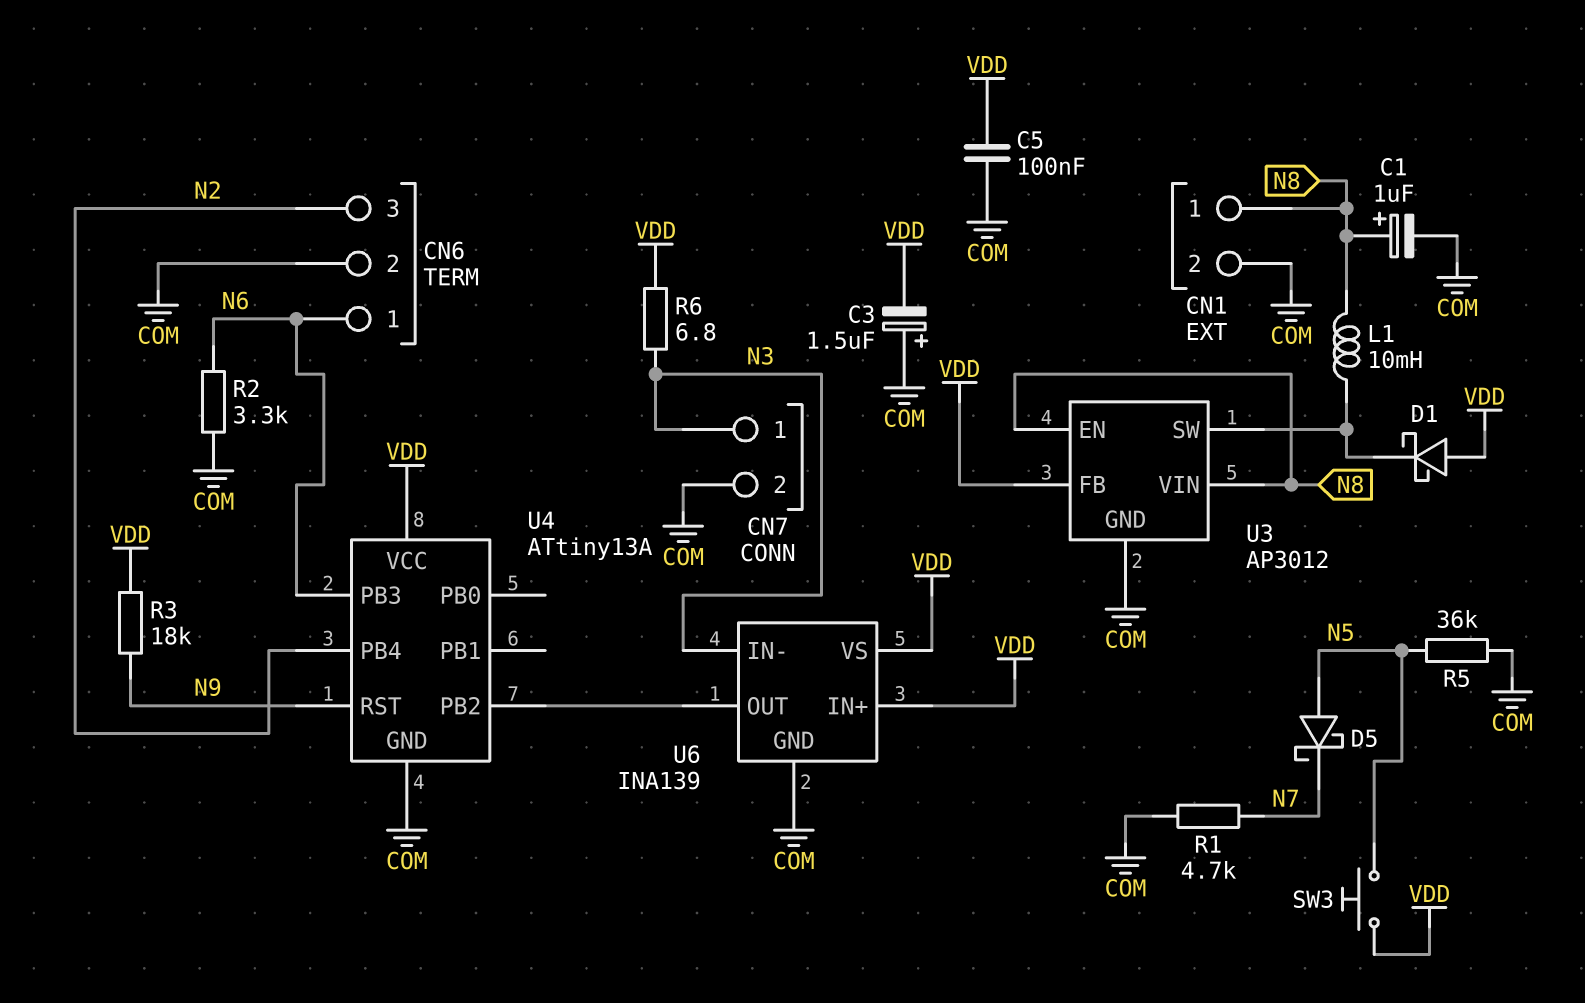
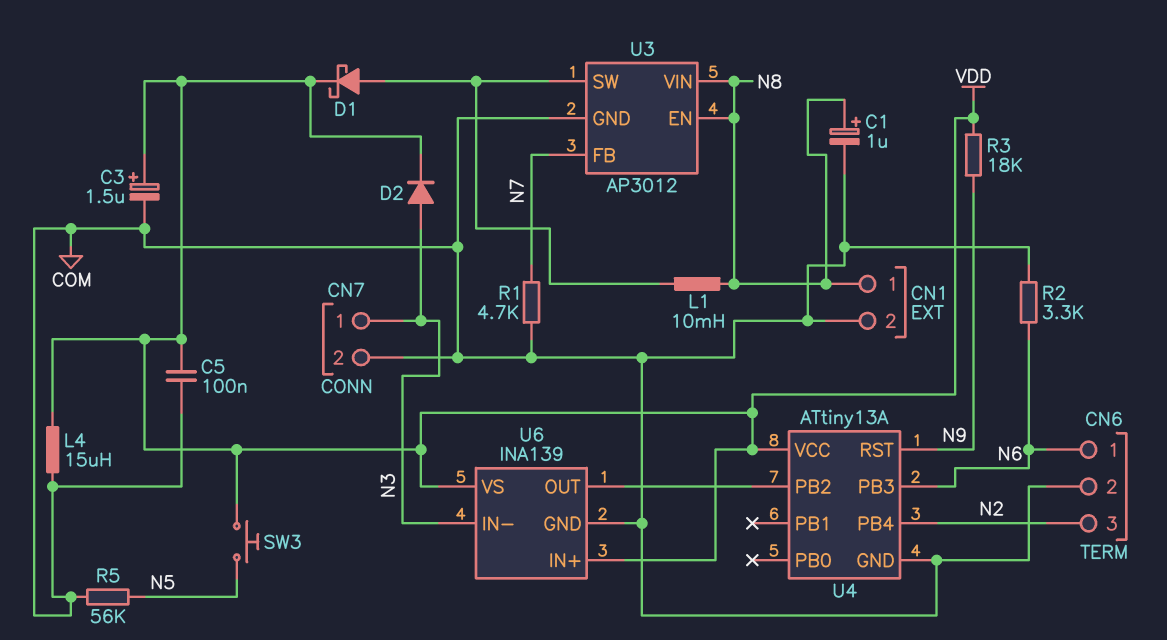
C3: 1.5uF (plus COM, minus VDD) -> 1.5uF (plus VDD, minus COM)
D1: schottky (A VDD, K U3/SW) -> schottky (A U3/SW, K VDD)
D2: none -> diode (A N3, K VDD)
D5: schottky (A N5, K N7) -> none
L4: none -> 15uH (COM, VDD)
R5: 36k (COM, N5) -> 56k (COM, N5)
R6: 6.8 (N3, VDD) -> none
U3 pin FB: VDD -> N7

